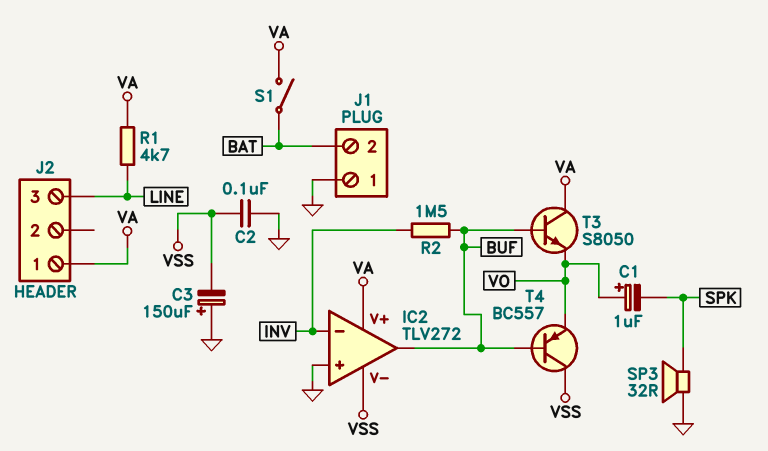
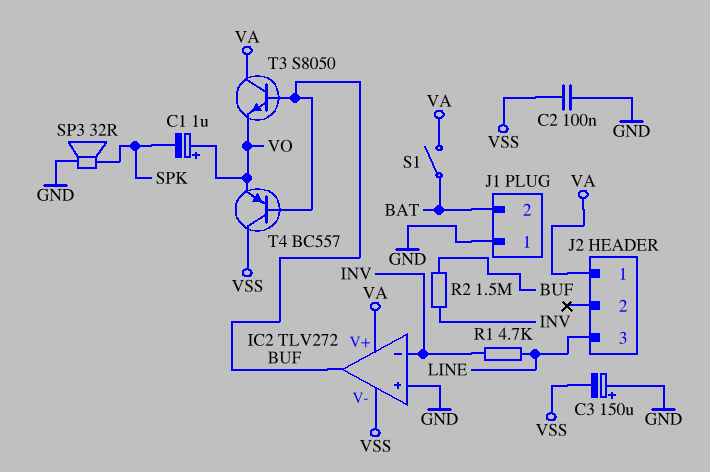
R1: 4.7k (LINE, VA) -> 4.7k (INV, LINE)

